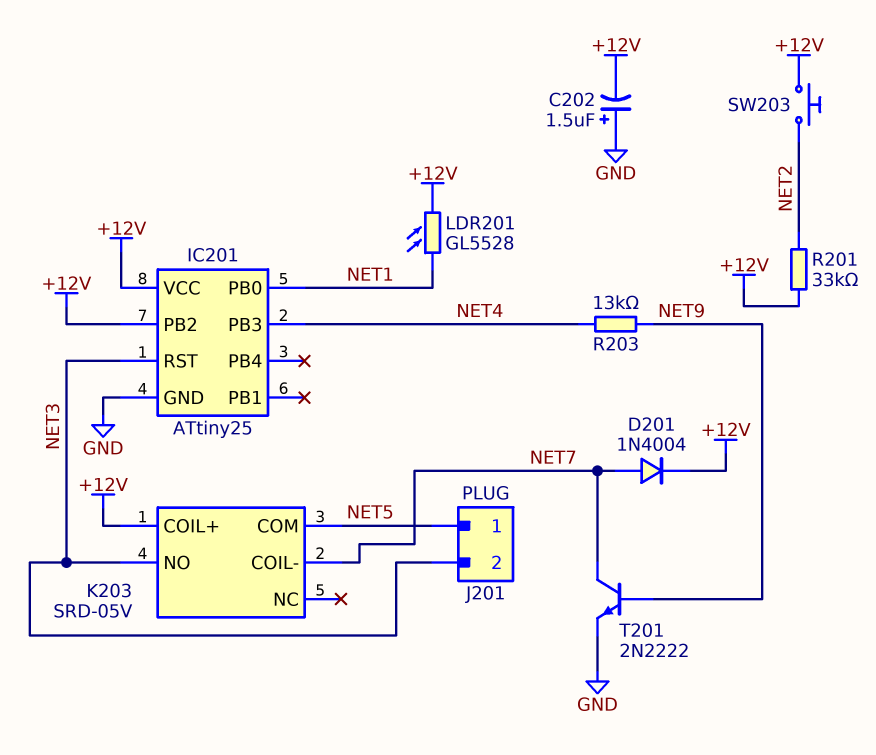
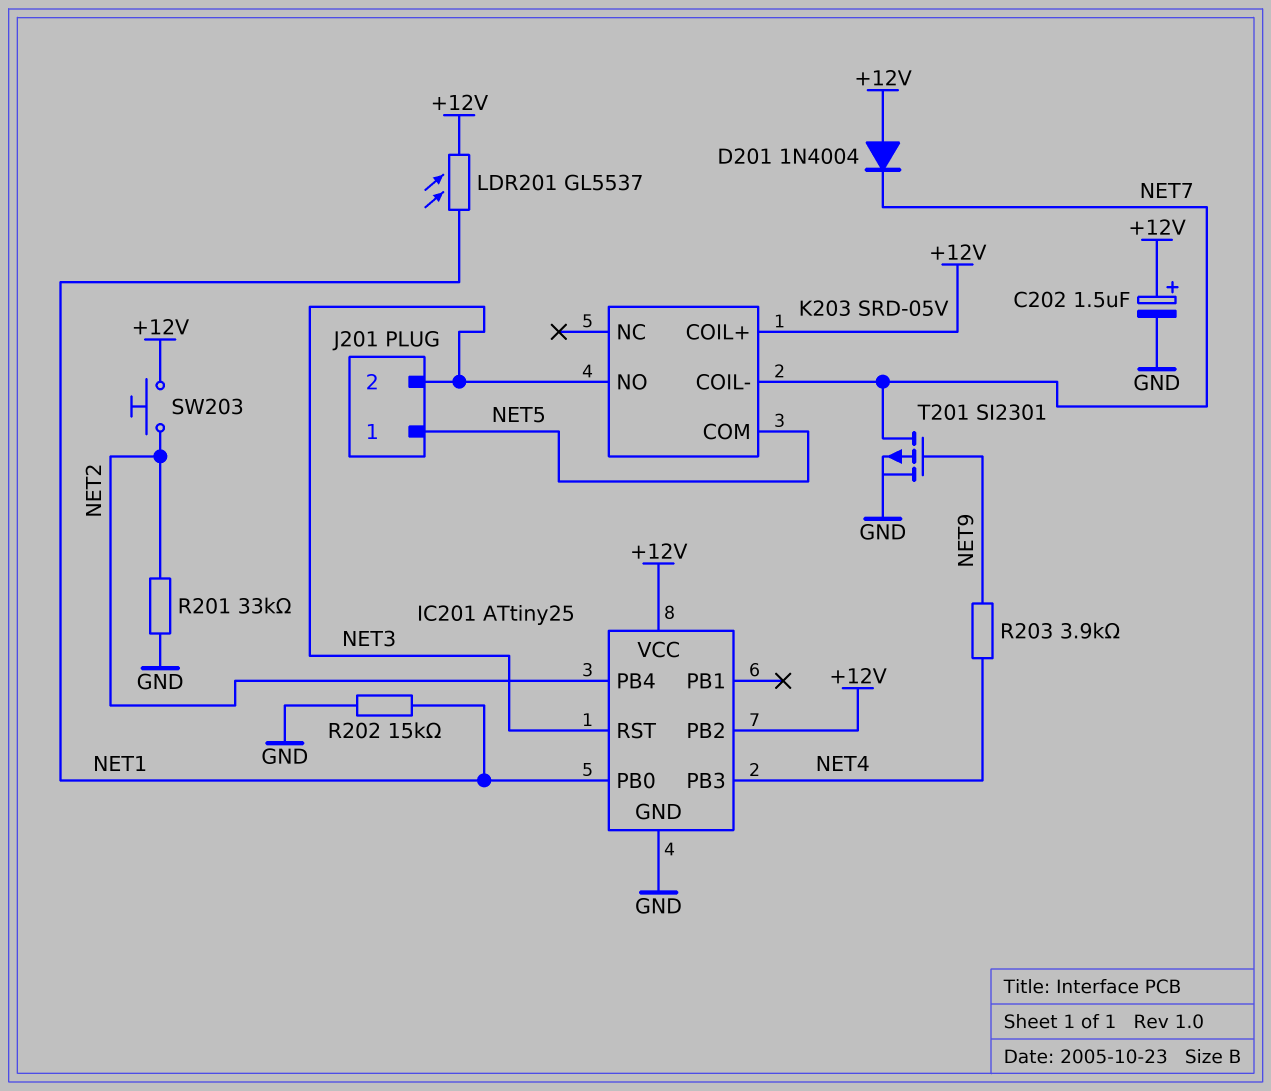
C202: 1.5uF (plus GND, minus +12V) -> 1.5uF (plus +12V, minus GND)
D201: diode 1N4004 (A NET7, K +12V) -> diode 1N4004 (A +12V, K NET7)
IC201 pin PB4: none -> NET2
LDR201: GL5528 (+12V, NET1) -> GL5537 (+12V, NET1)
R201: 33k (+12V, NET2) -> 33k (GND, NET2)
R202: none -> 15k (GND, NET1)
R203: 13k (NET4, NET9) -> 3.9k (NET4, NET9)
T201: NPN 2N2222 (B NET9, C NET7, E GND) -> PMOS SI2301 (G NET9, D NET7, S GND)

